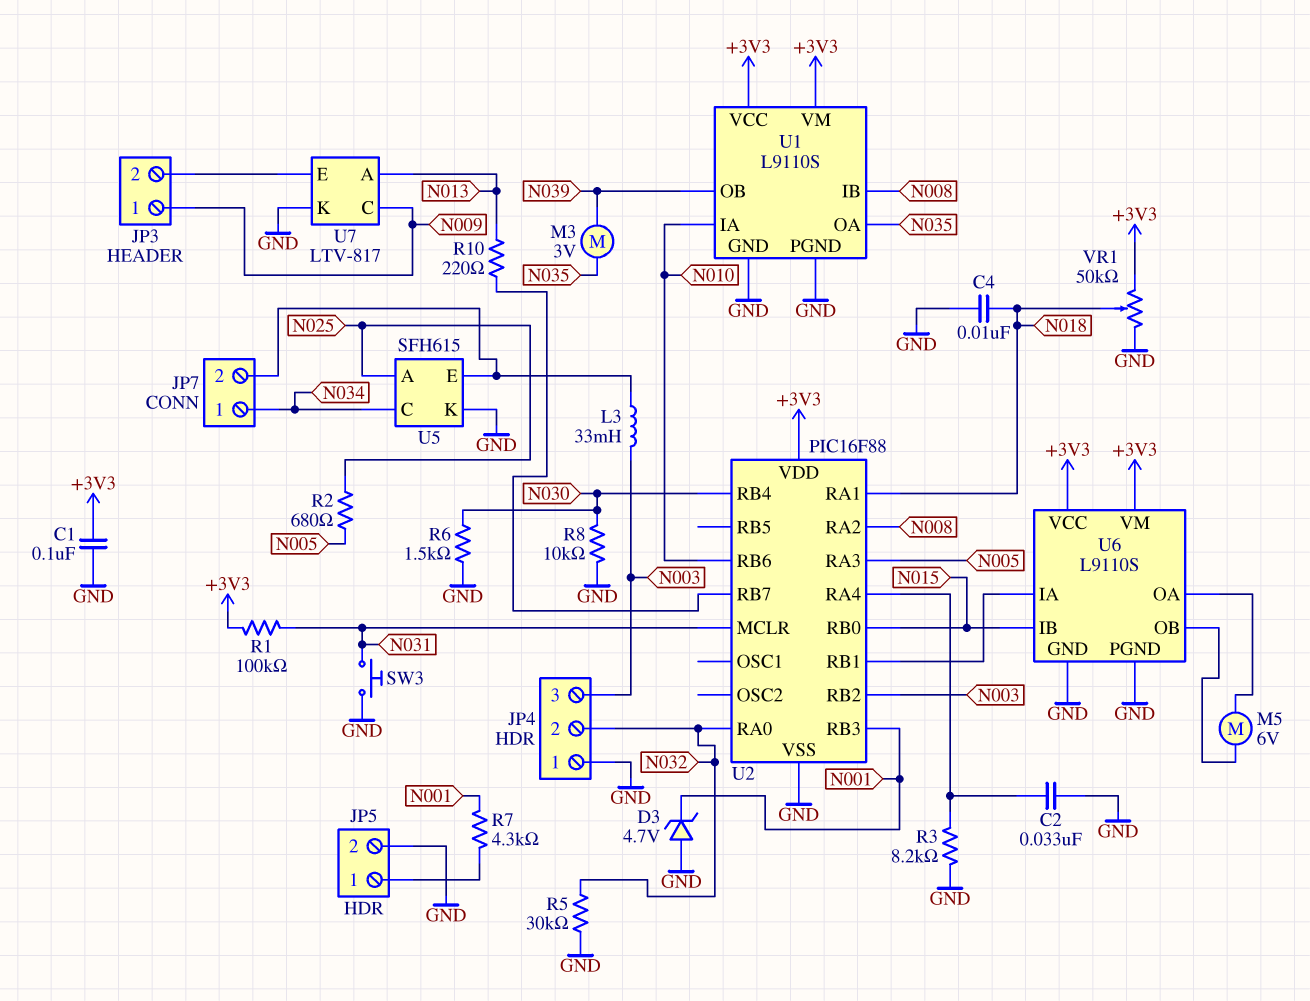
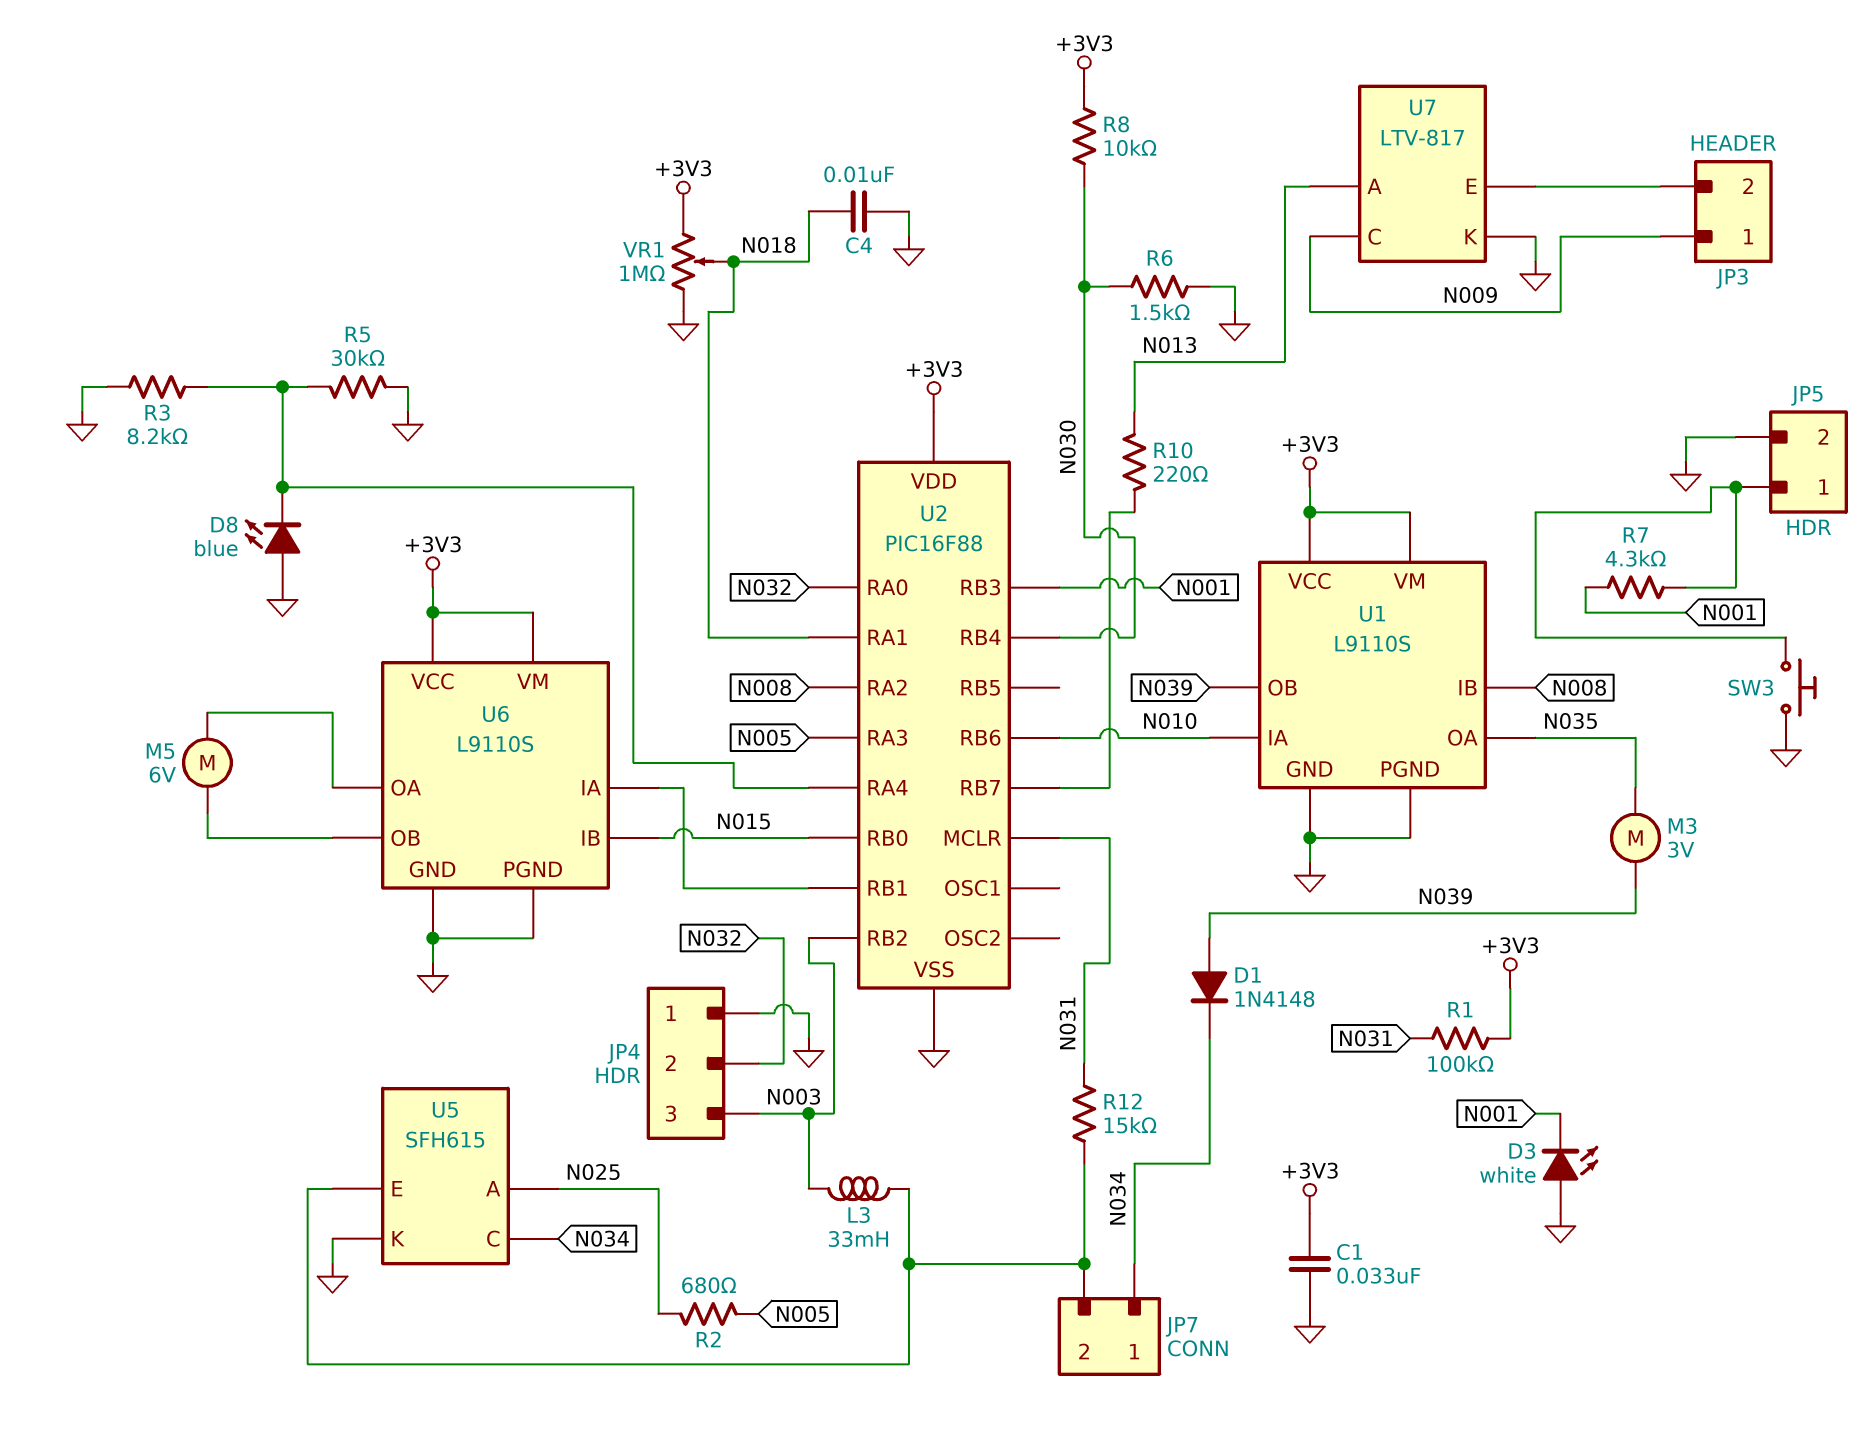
C1: 100nF (+3V3, GND) -> 33nF (+3V3, GND)
C2: 33nF (GND, U2/RA4) -> none
D1: none -> diode 1N4148 (A N039, K N034)
D3: zener 4.7V (A GND, K N001) -> LED white (A GND, K N001)
D8: none -> LED blue (A GND, K U2/RA4)
R5: 30k (GND, N032) -> 30k (GND, U2/RA4)
R8: 10k (GND, N030) -> 10k (+3V3, N030)
R12: none -> 15k (JP7/2, N031)
SW3: button (GND, N031) -> button (GND, JP5/1)
VR1: 50k (+3V3, GND, wiper N018) -> 1M (+3V3, GND, wiper N018)

